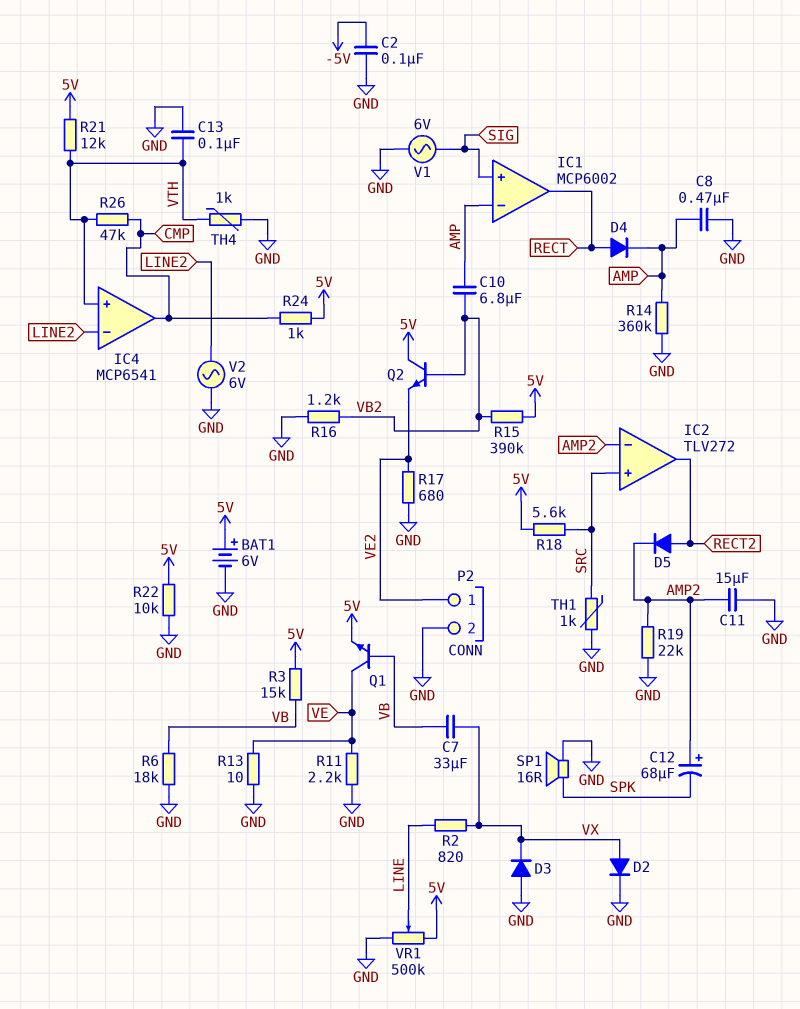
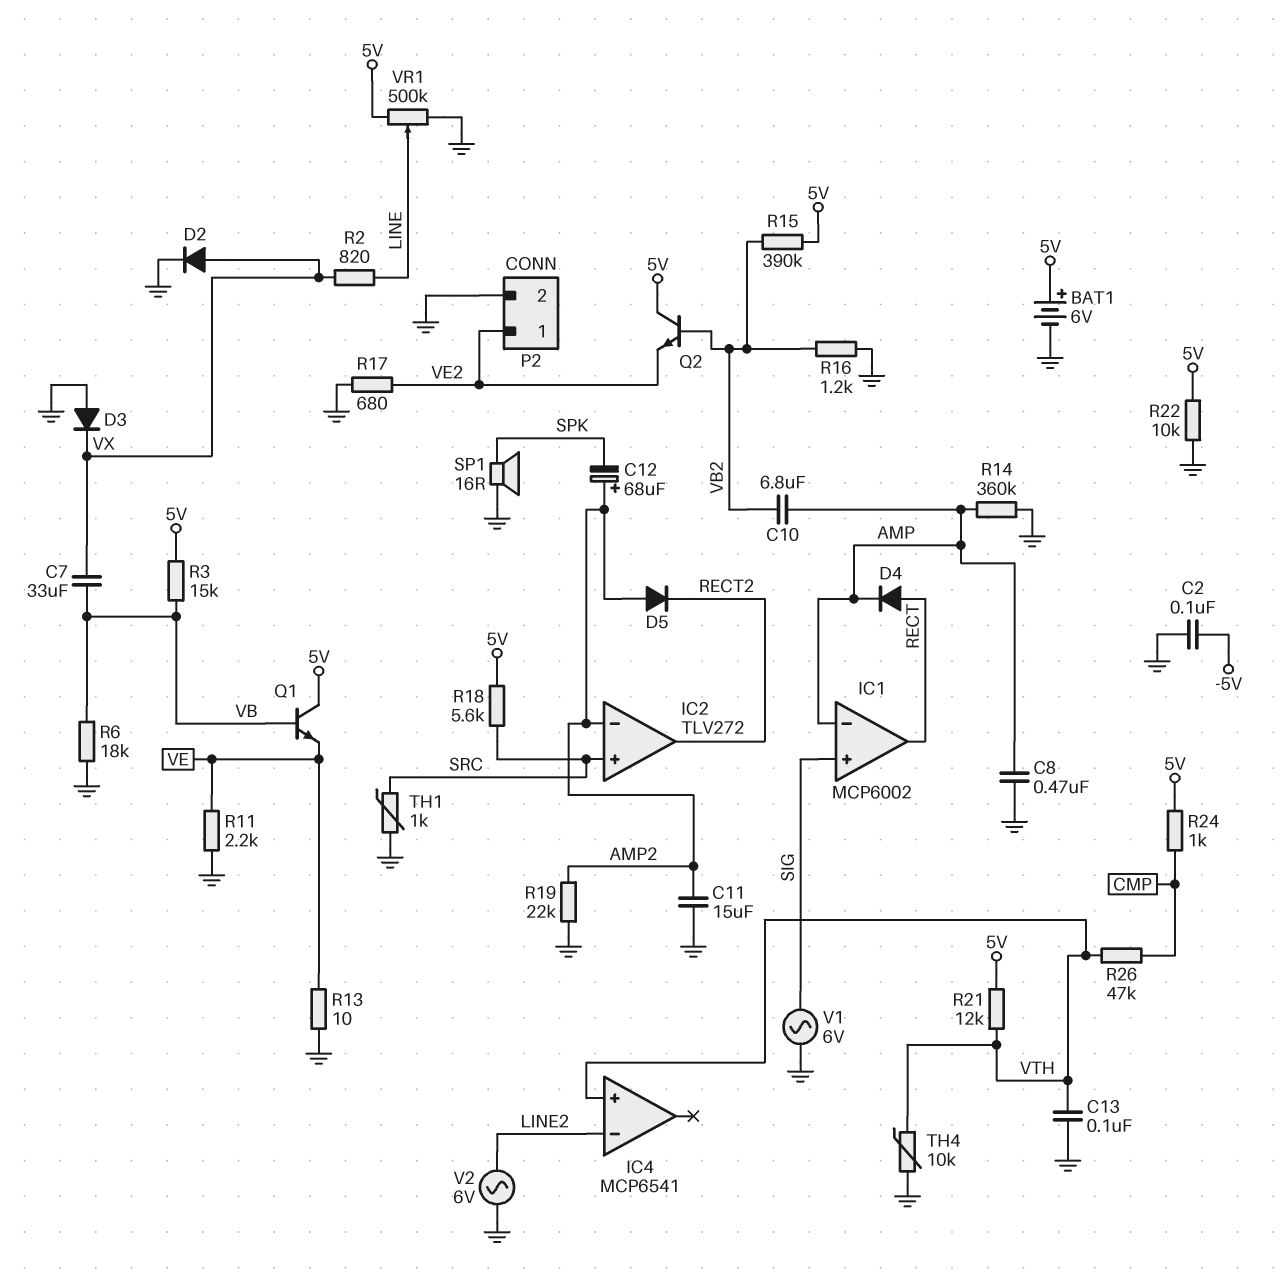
D5: diode (A RECT2, K AMP2) -> diode (A AMP2, K RECT2)
IC4 pin out: CMP -> none
Q1: NPN (B VB, C VE, E 5V) -> NPN (B VB, C 5V, E VE)
TH4: 1k (GND, VTH) -> 10k (GND, VTH)

